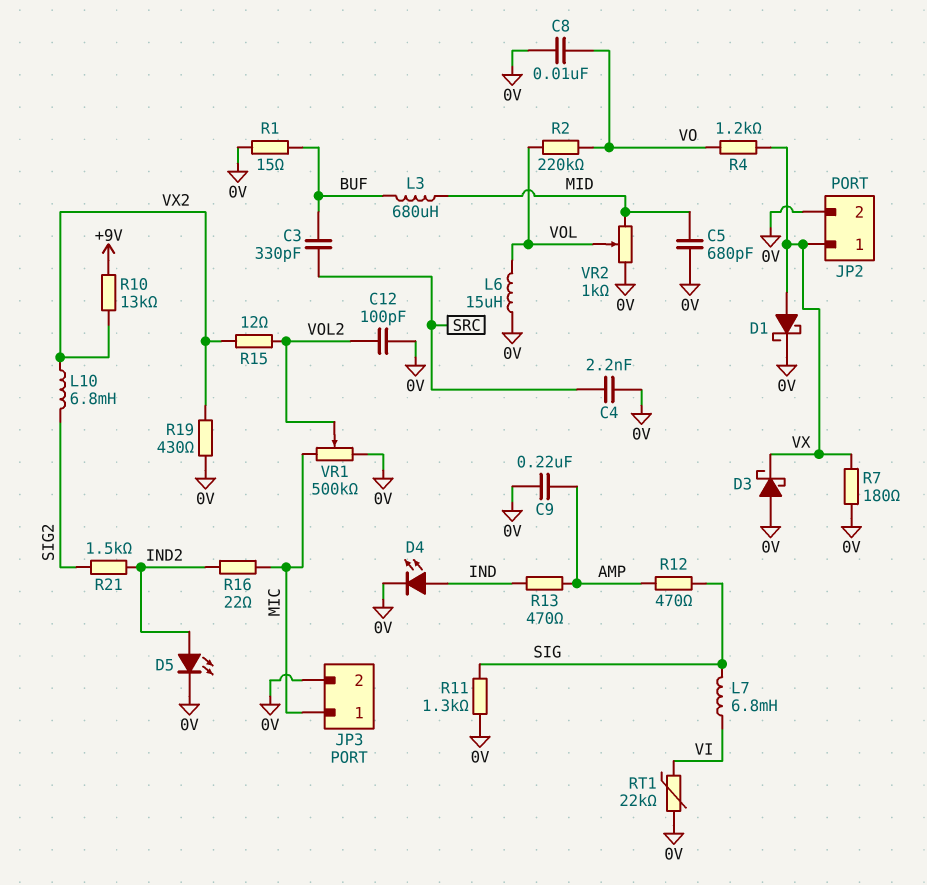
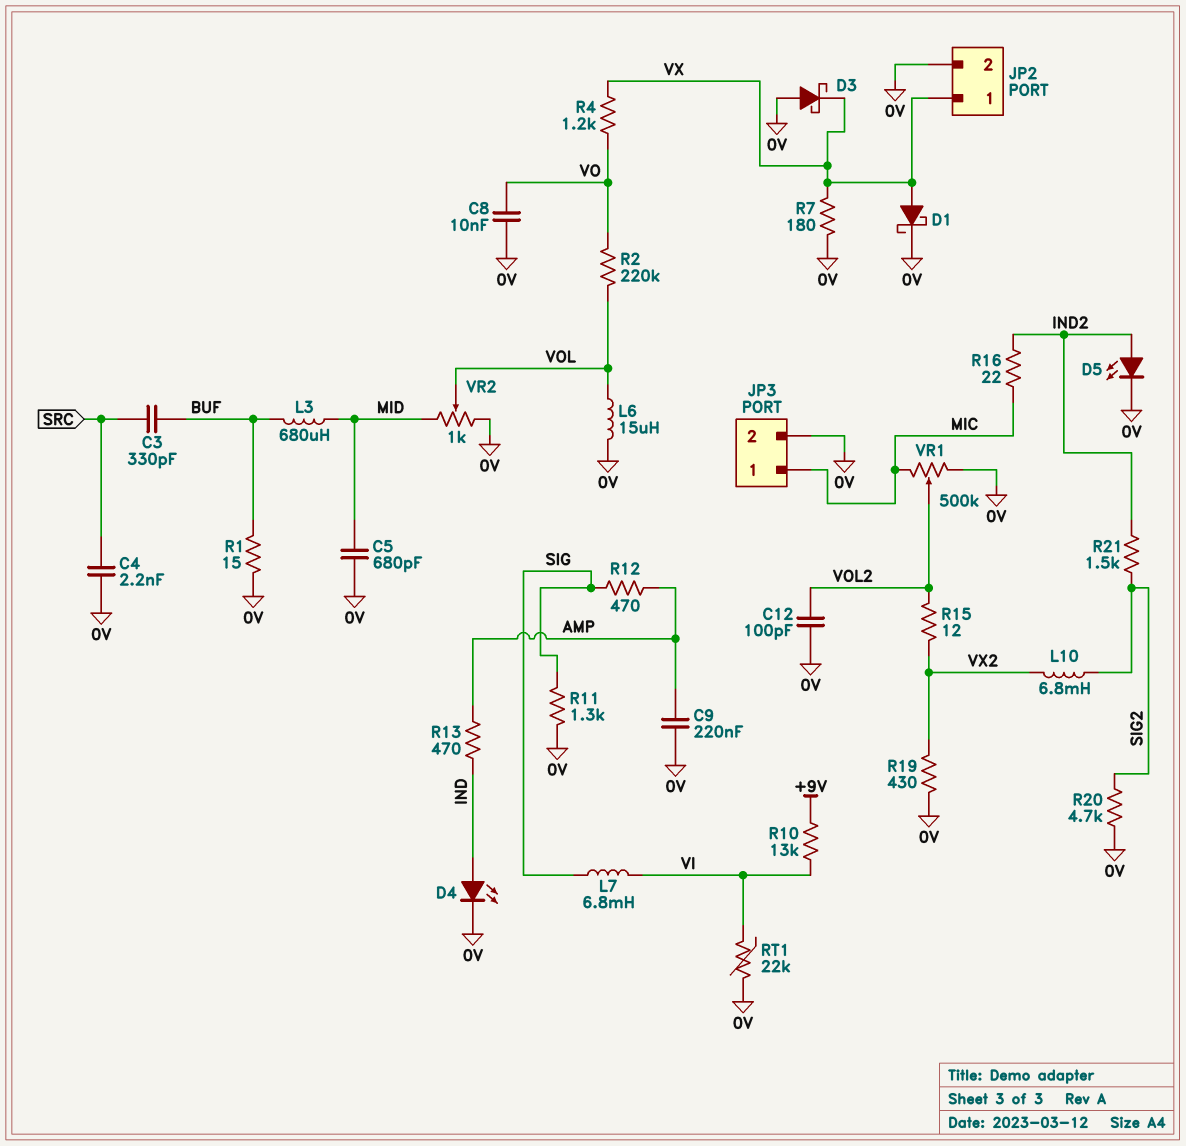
R10: 13k (+9V, VX2) -> 13k (+9V, VI)
R20: none -> 4.7k (0V, SIG2)

